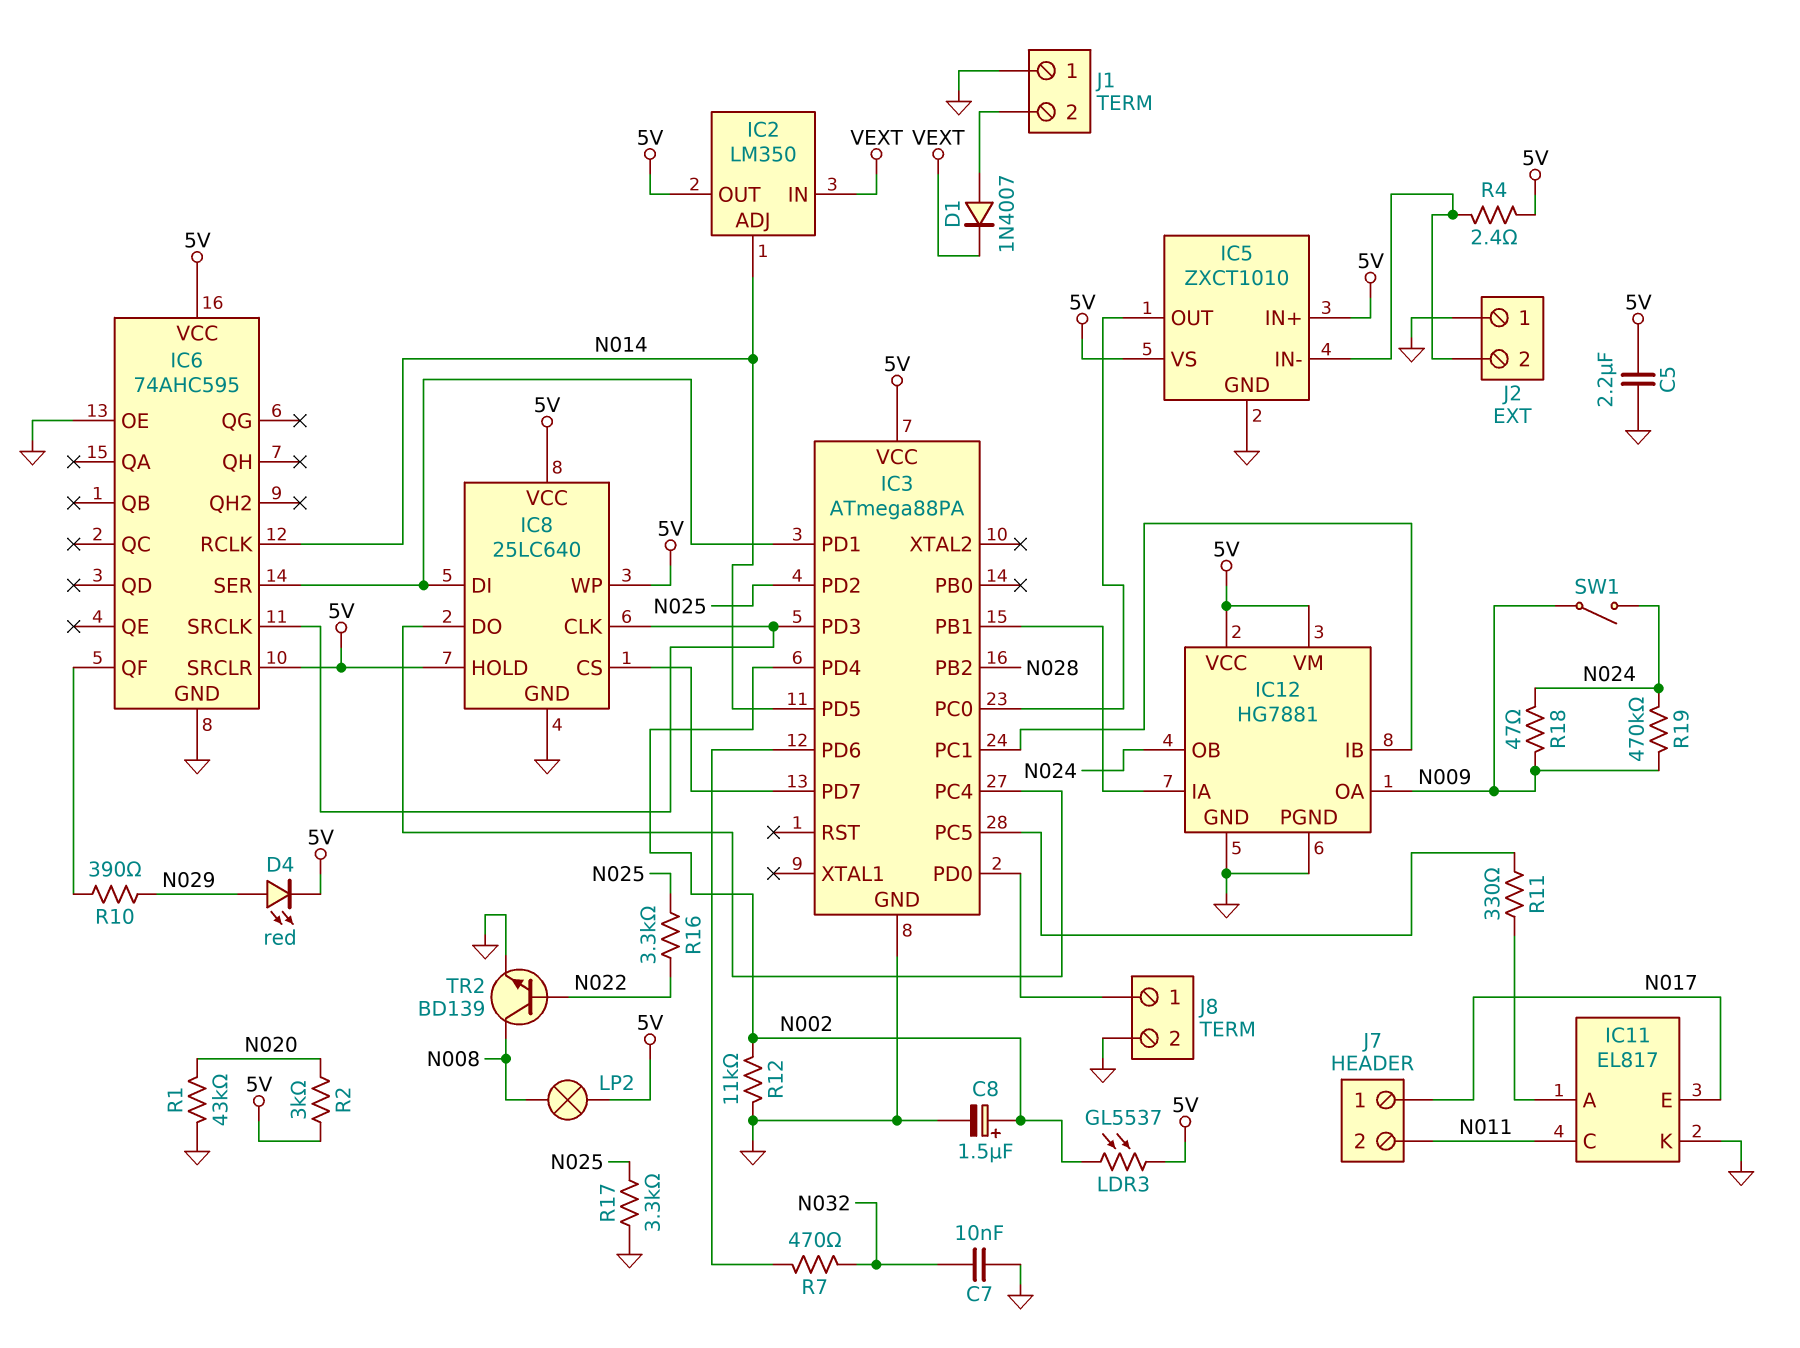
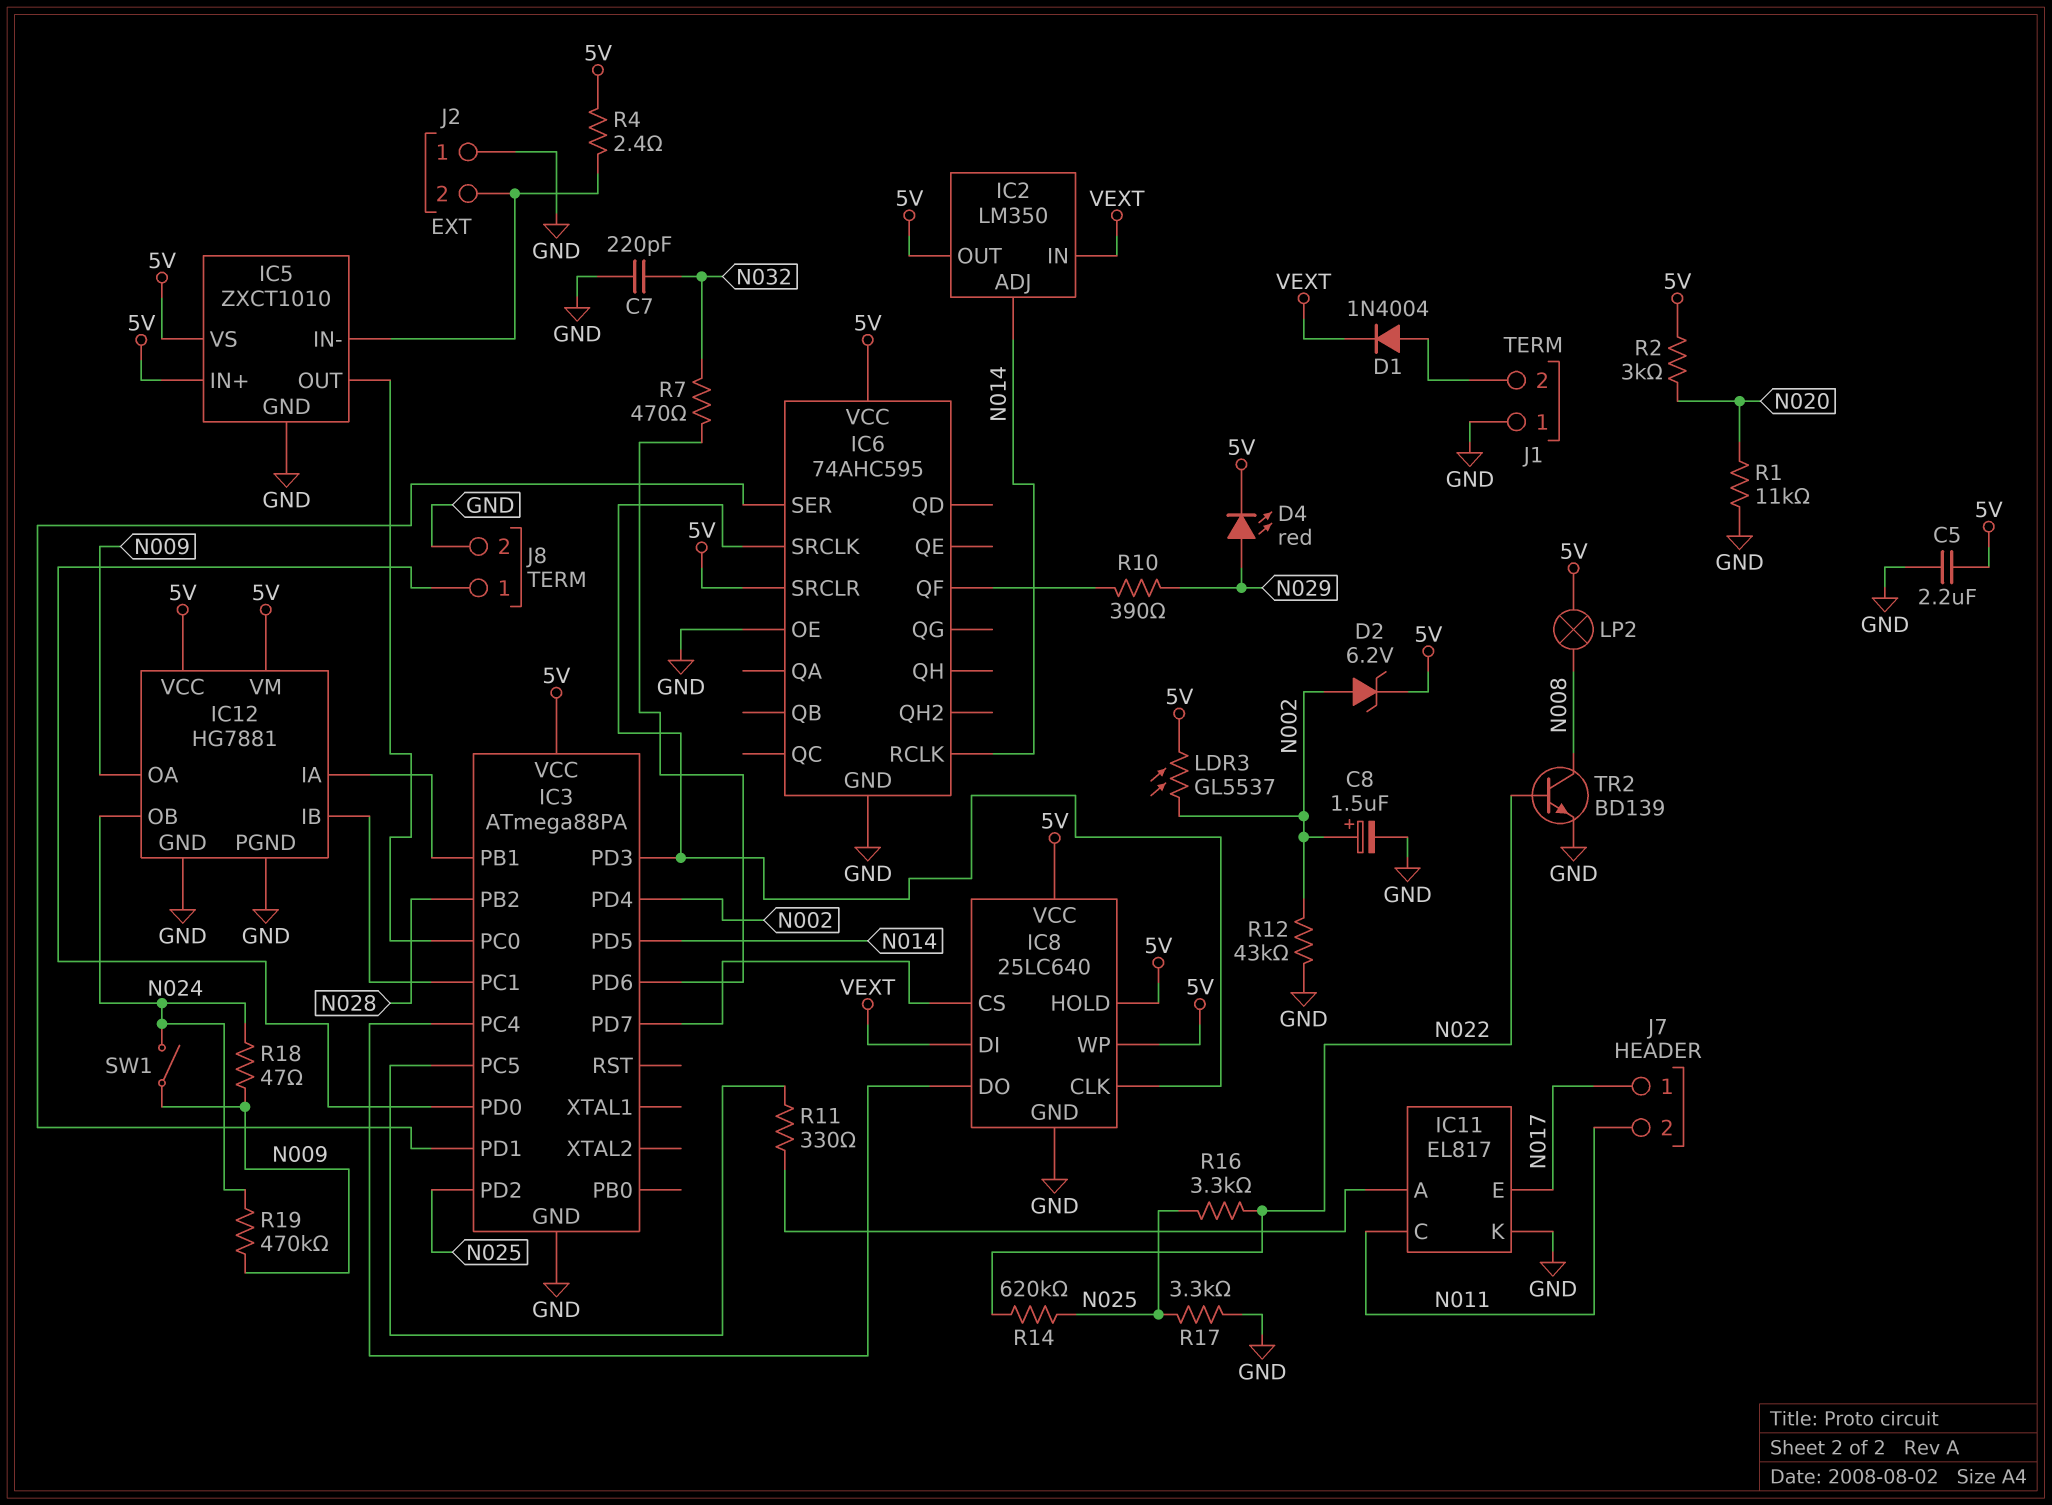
C7: 10nF (GND, N032) -> 220pF (GND, N032)
D1: diode 1N4007 (A J1/2, K VEXT) -> diode 1N4004 (A J1/2, K VEXT)
D2: none -> zener 6.2V (A N002, K 5V)
IC8 pin DI: IC3/PD1 -> VEXT
R1: 43k (GND, N020) -> 11k (GND, N020)
R12: 11k (GND, N002) -> 43k (GND, N002)
R14: none -> 620k (N022, N025)

